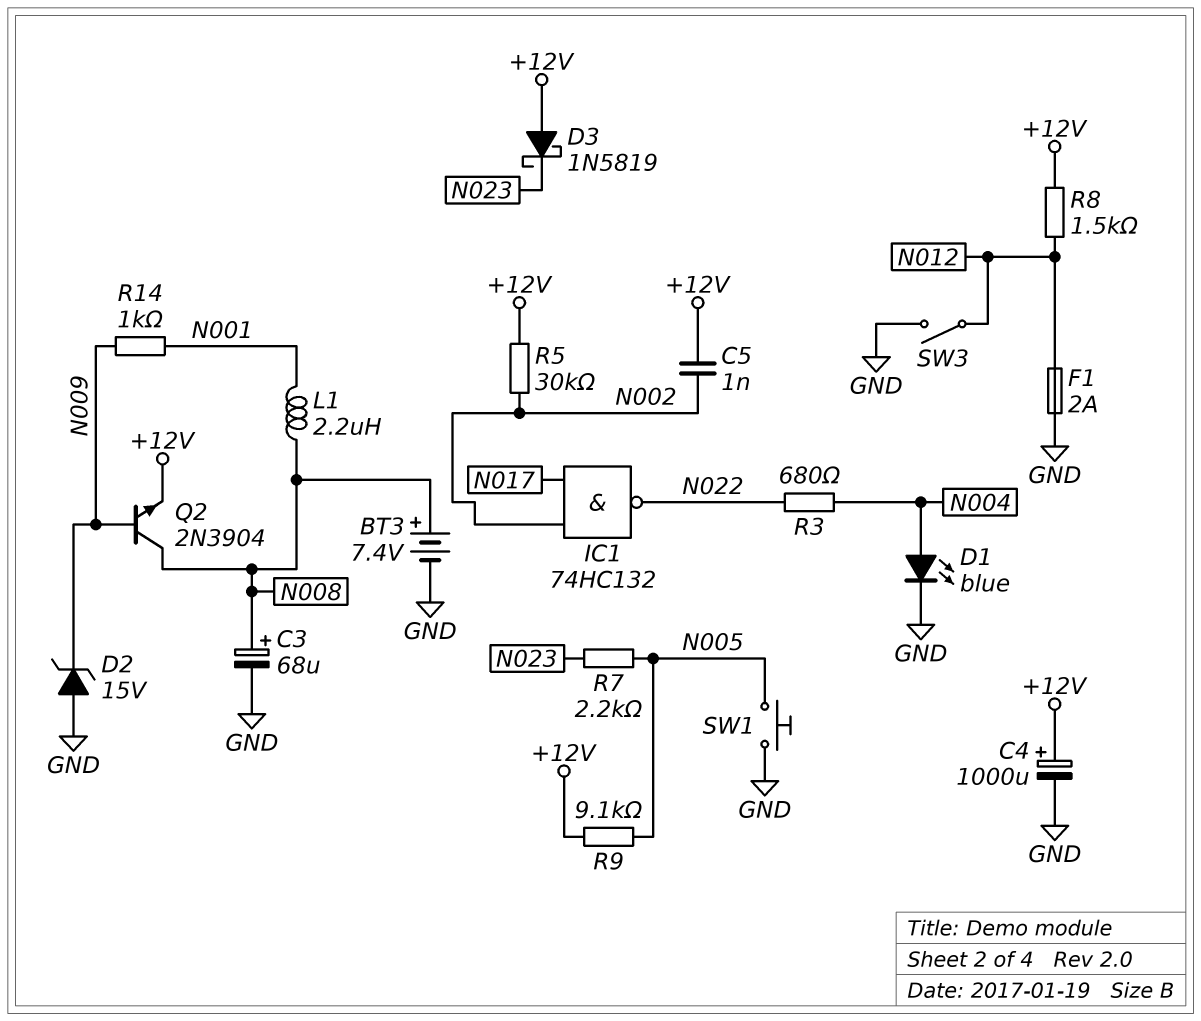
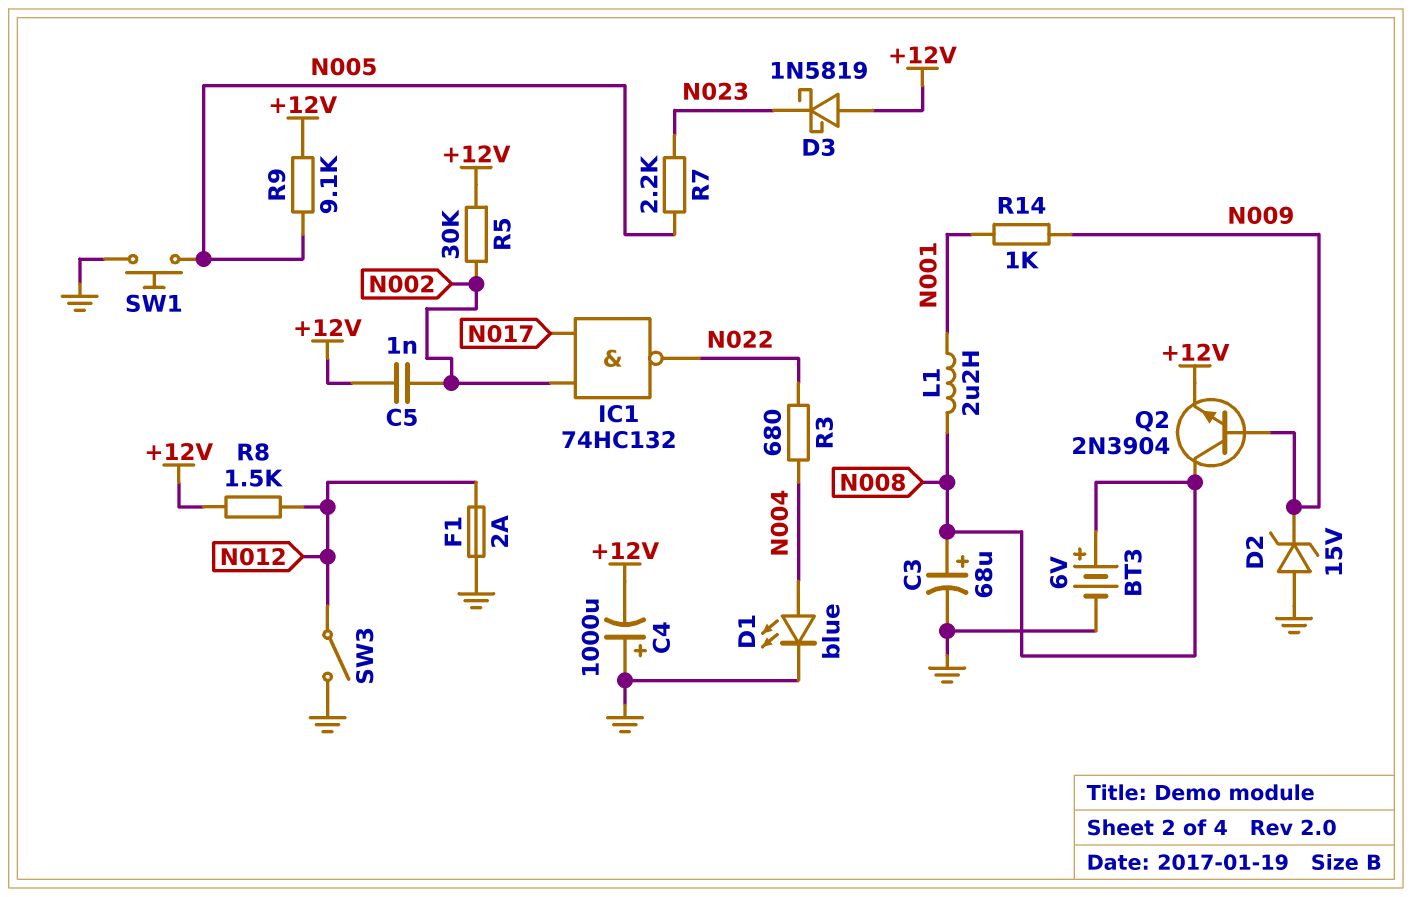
BT3: 7.4V (plus N008, minus GND) -> 6V (plus N008, minus GND)
C4: 1000uF (plus +12V, minus GND) -> 1000uF (plus GND, minus +12V)

